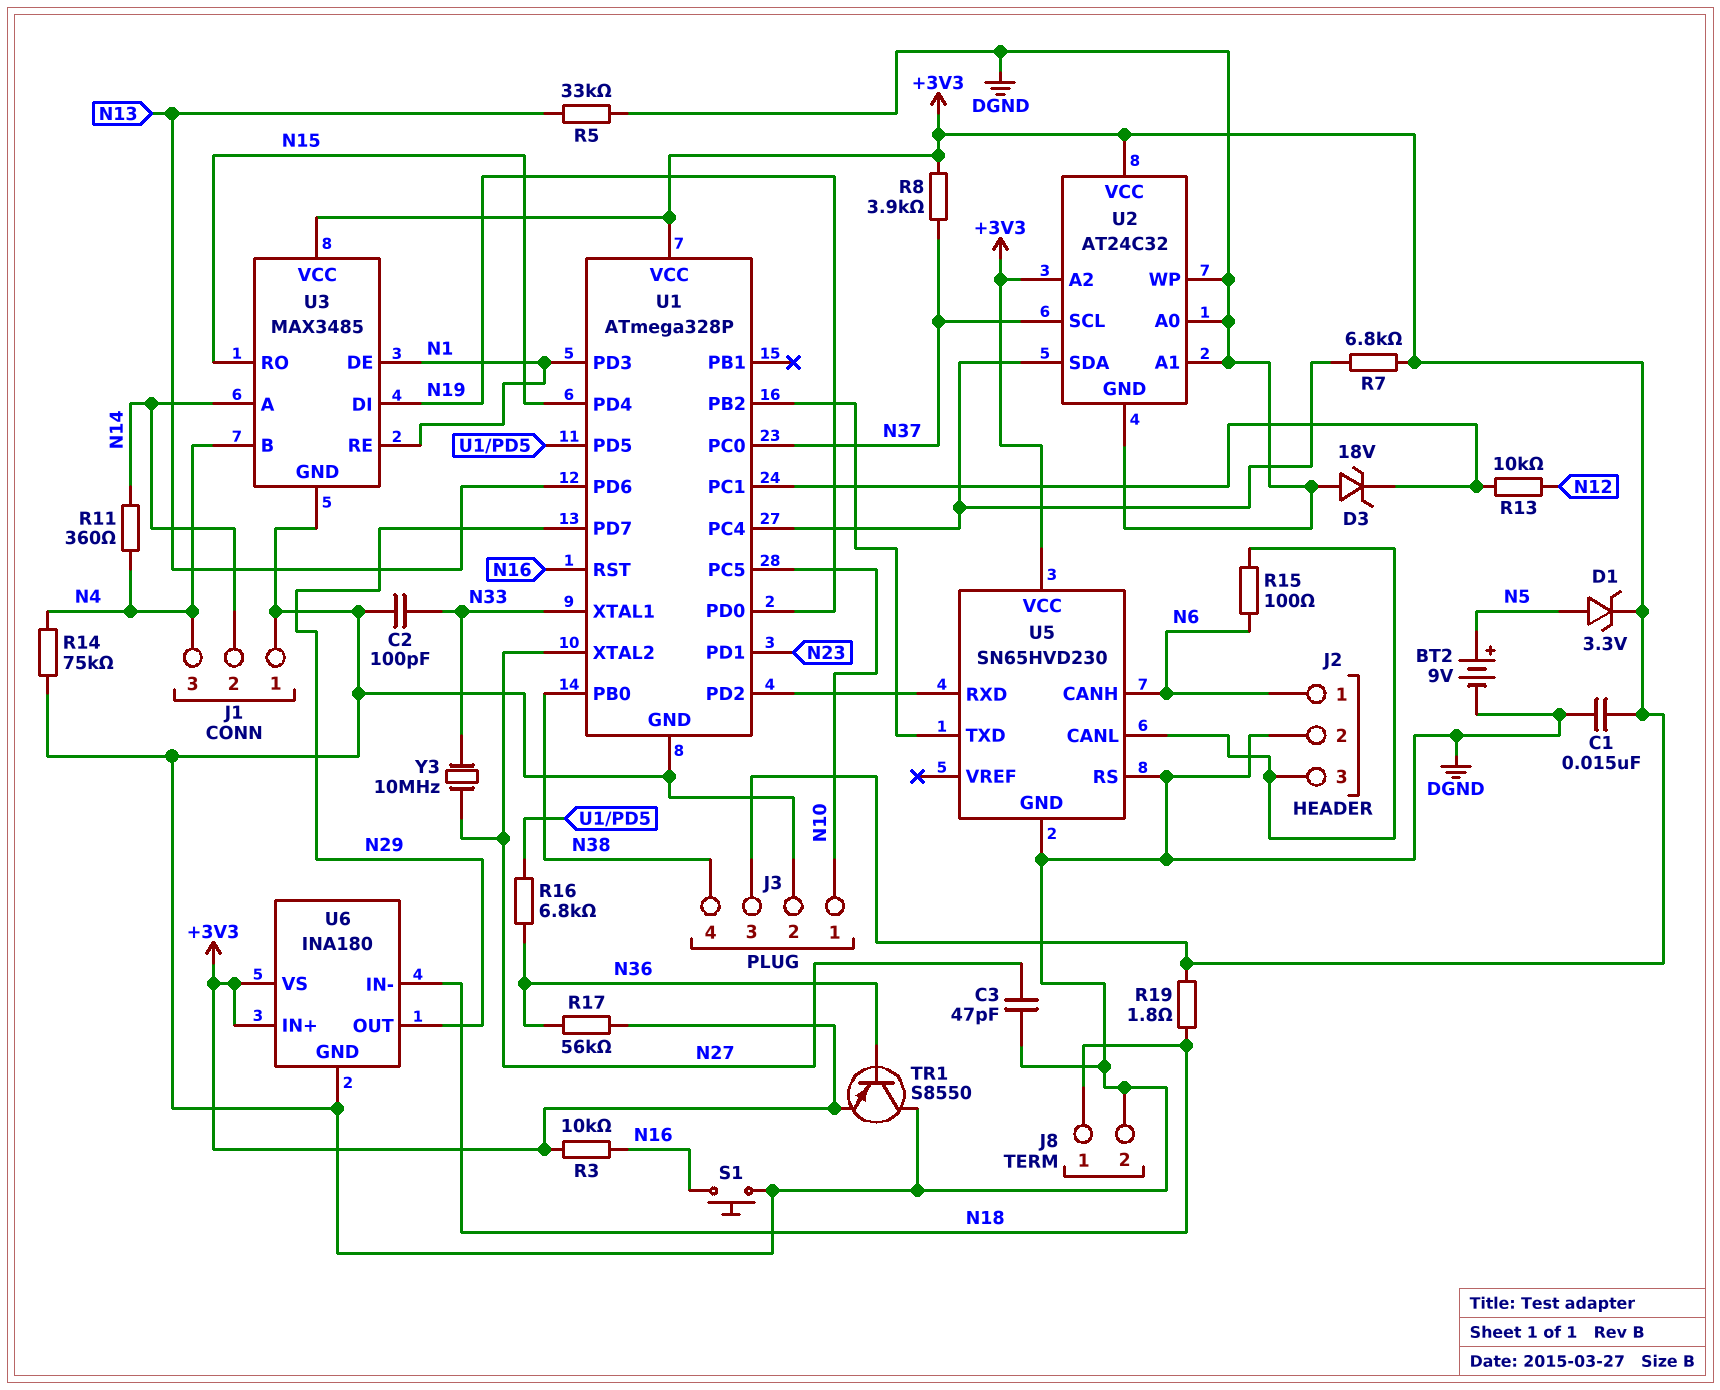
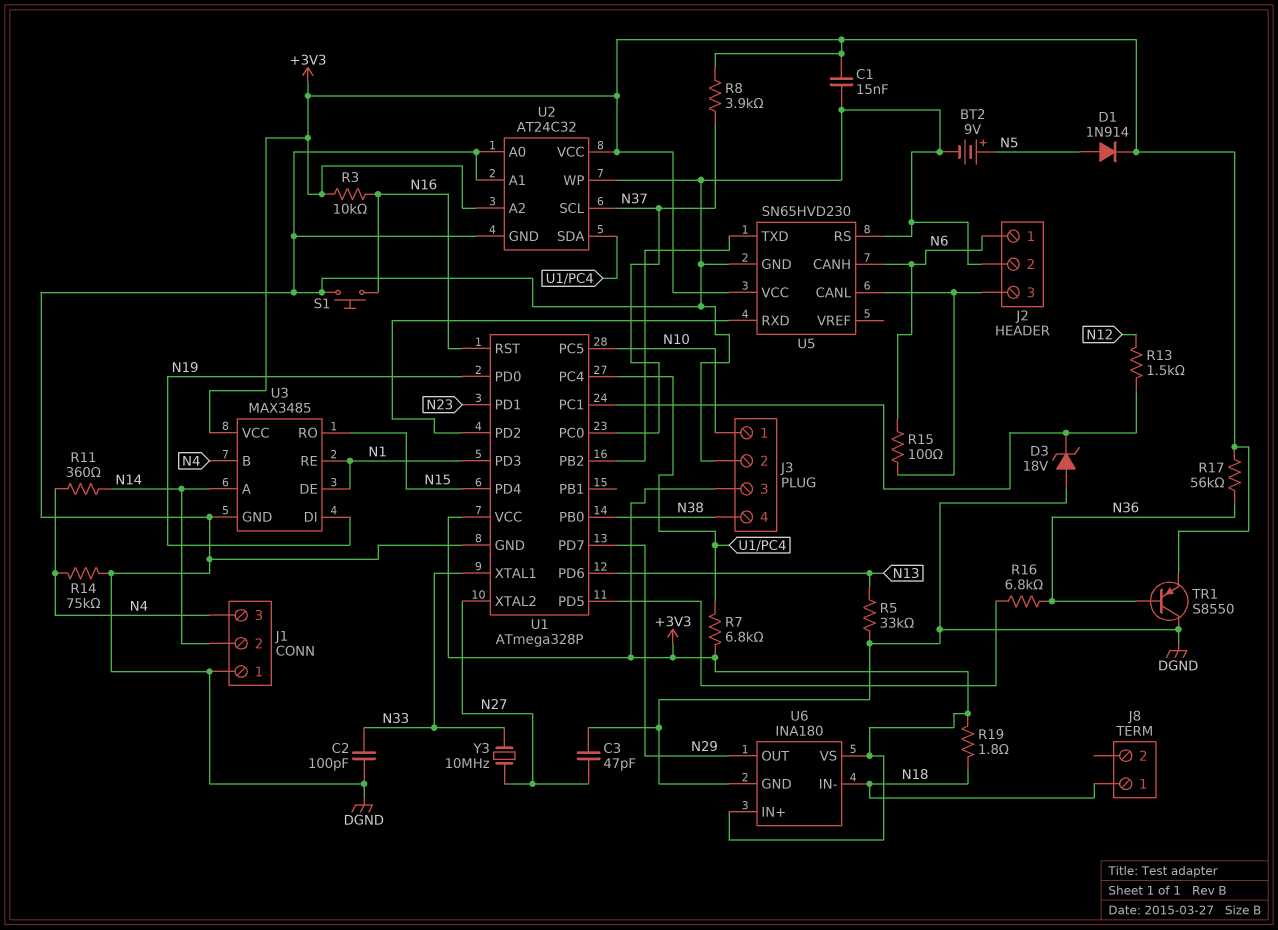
D1: zener 3.3V (A N5, K +3V3) -> diode 1N914 (A N5, K +3V3)
J8 pin 2: DGND -> none
R13: 10k (N12, U1/PC1) -> 1.5k (N12, U1/PC1)

